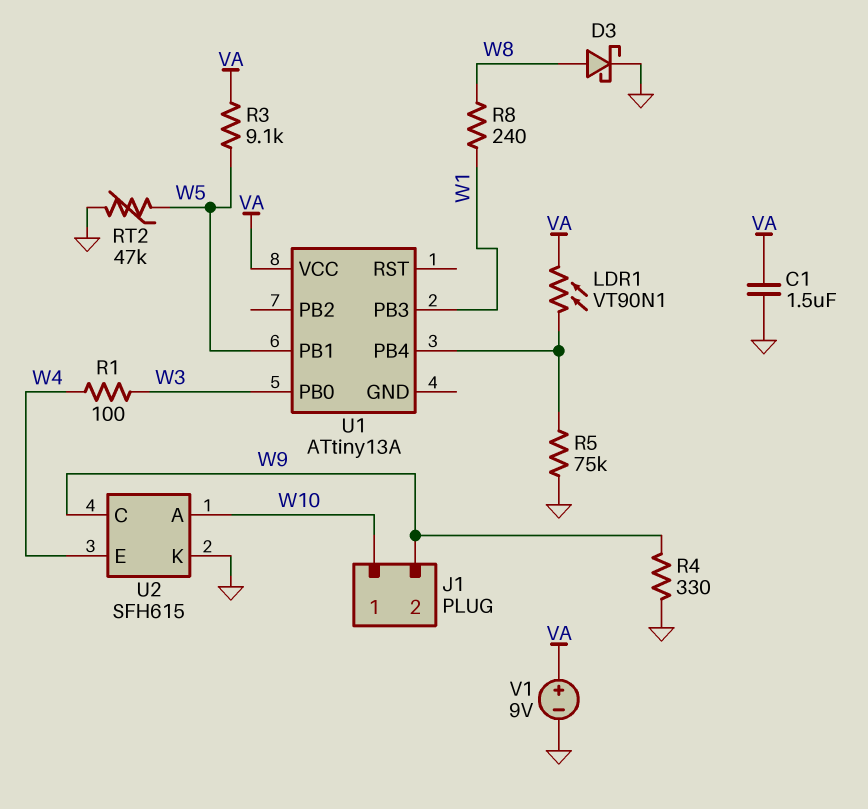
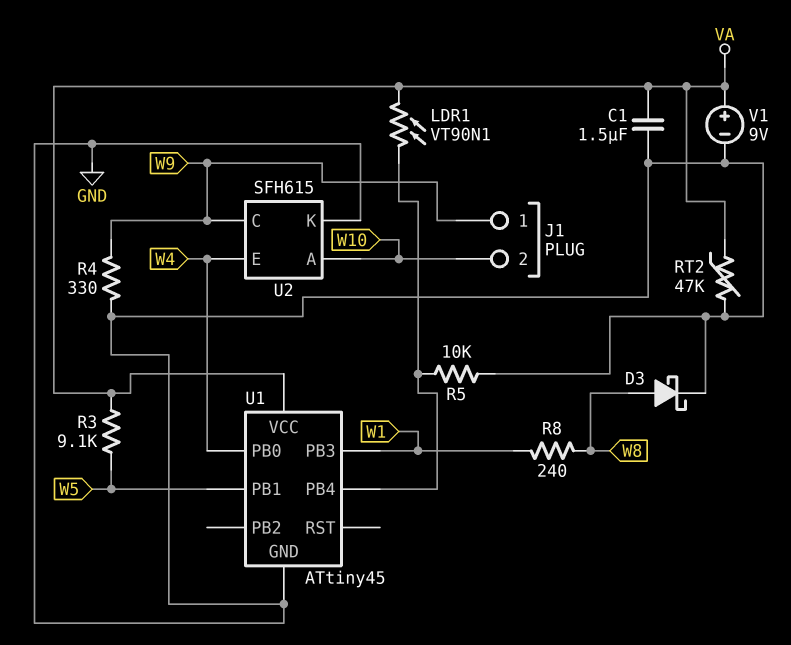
J1 pin 1: W10 -> W9
J1 pin 2: W9 -> W10
R1: 100 (W3, W4) -> none
R5: 75k (GND, U1/PB4) -> 10k (GND, U1/PB4)
RT2: 47k (GND, W5) -> 47k (GND, VA)
U1: ATtiny13A -> ATtiny45
U1 pin GND: none -> GND
U1 pin PB0: W3 -> W4

